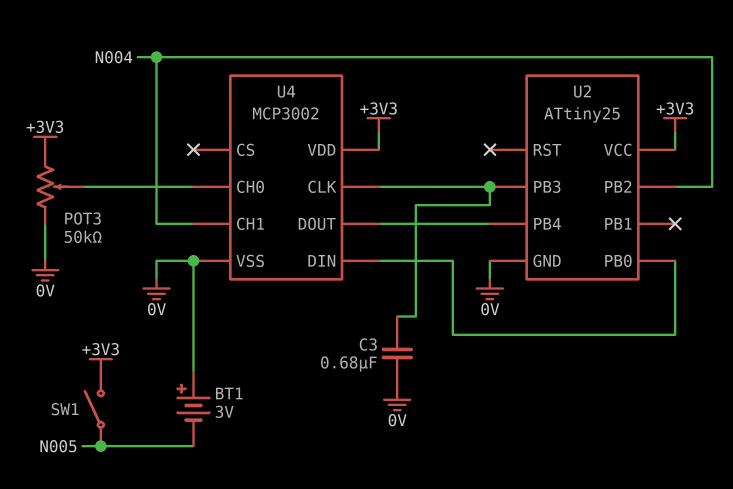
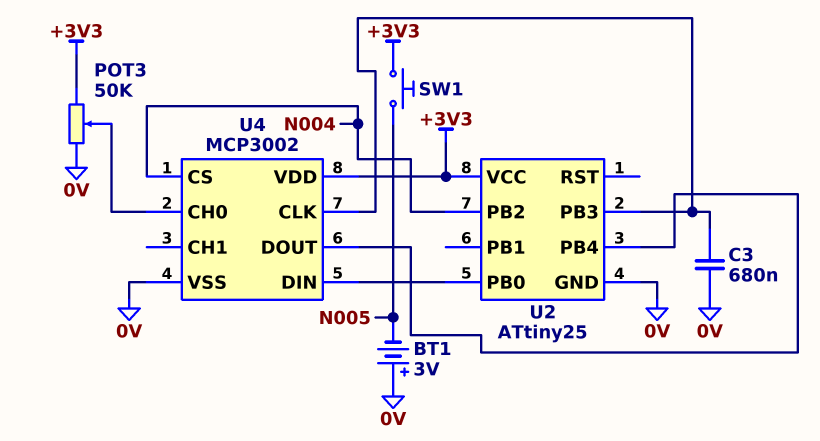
SW1: switch (+3V3, N005) -> button (+3V3, N005)
U4 pin CH1: N004 -> none
U4 pin CS: none -> N004

